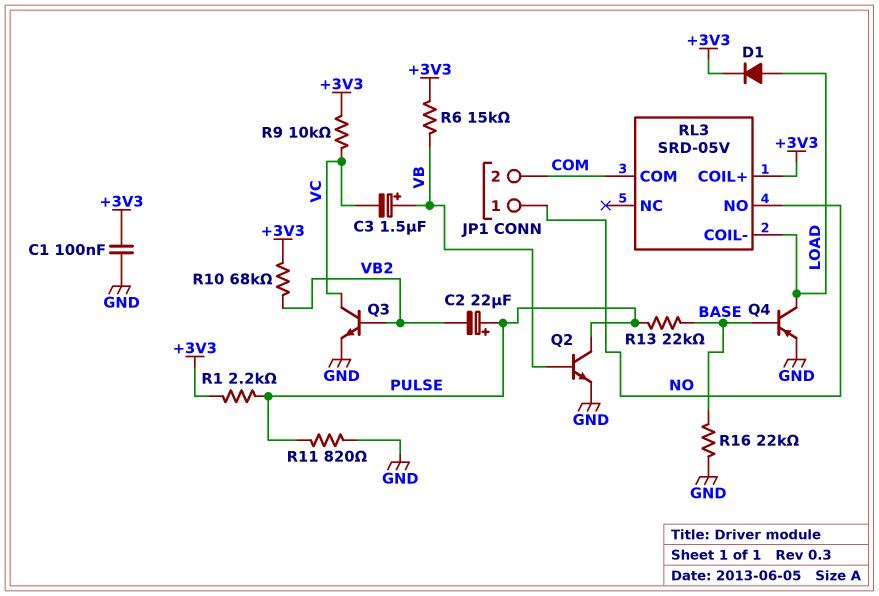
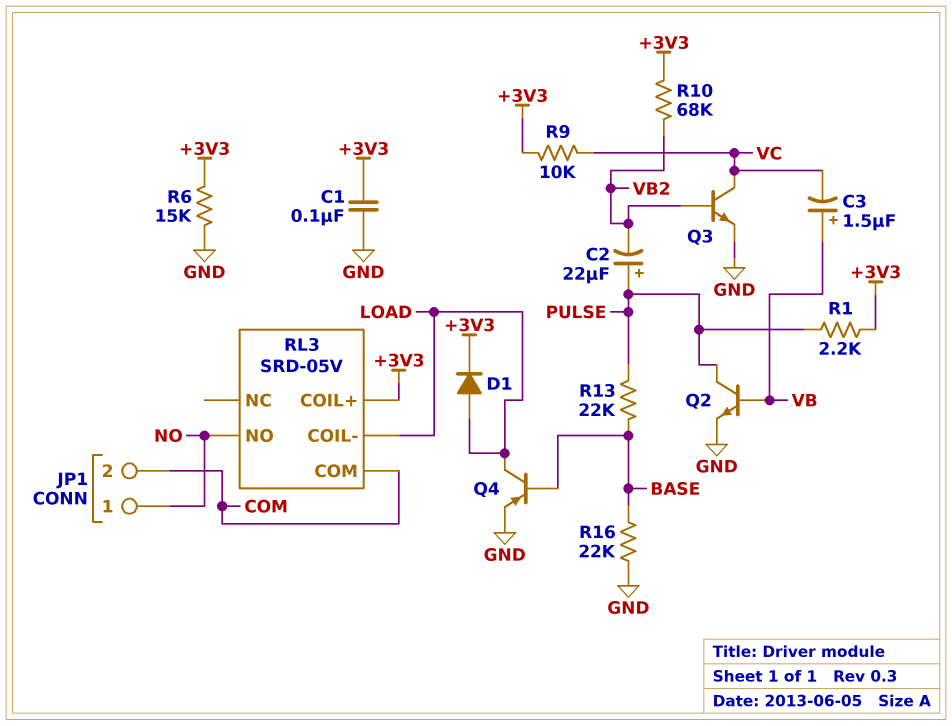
R6: 15k (+3V3, VB) -> 15k (+3V3, GND)
R11: 820 (GND, PULSE) -> none

